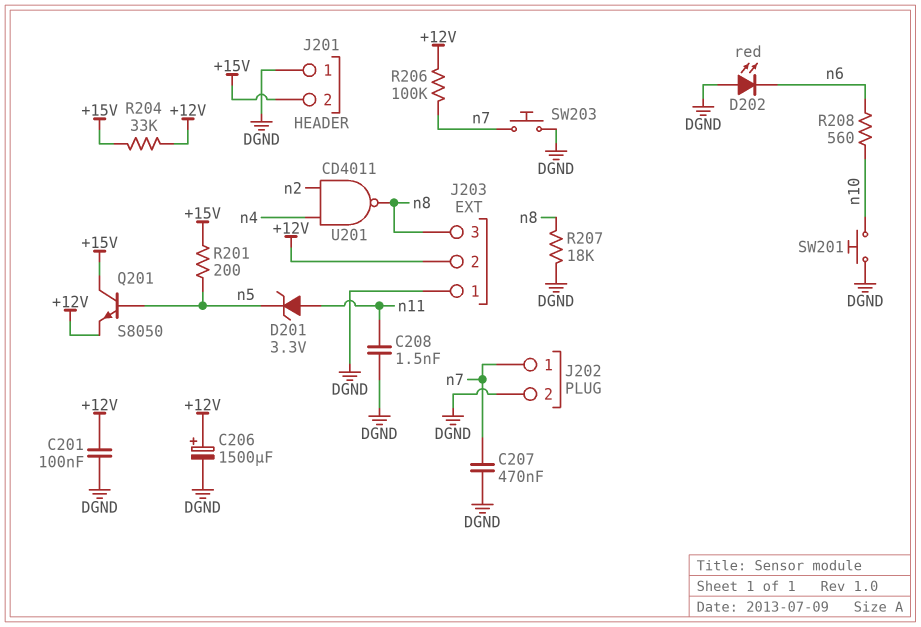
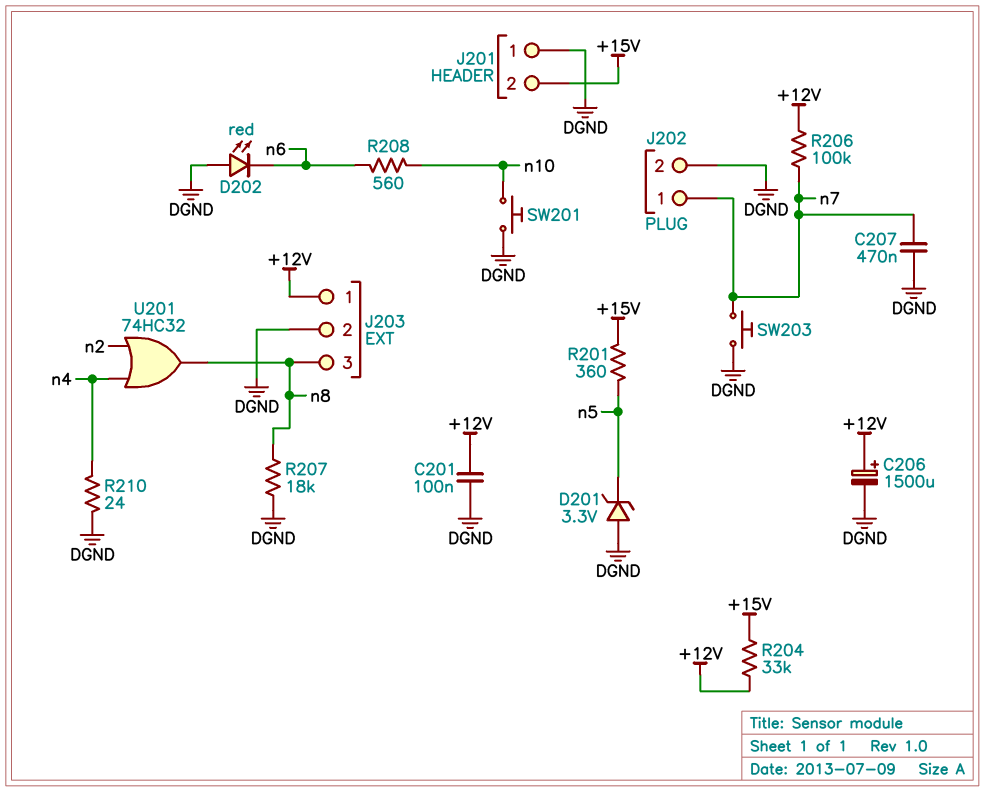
C208: 1.5nF (DGND, n11) -> none
D201: zener 3.3V (A n11, K n5) -> zener 3.3V (A DGND, K n5)
J203 pin 1: DGND -> +12V
J203 pin 2: +12V -> DGND
Q201: NPN S8050 (B n5, C +15V, E +12V) -> none
R201: 200 (+15V, n5) -> 360 (+15V, n5)
R210: none -> 24 (DGND, n4)
U201: NAND CD4011 (in n2, in n4, out n8) -> OR 74HC32 (in n2, in n4, out n8)

